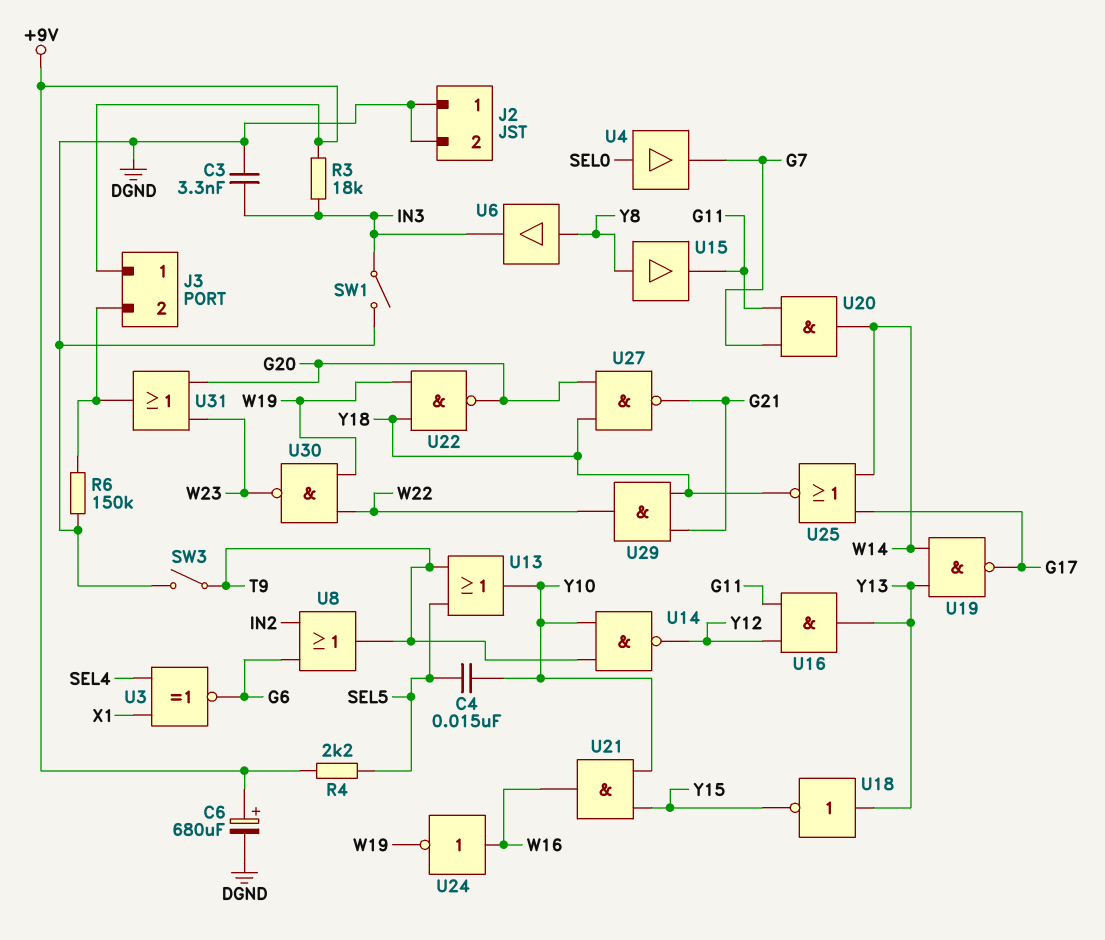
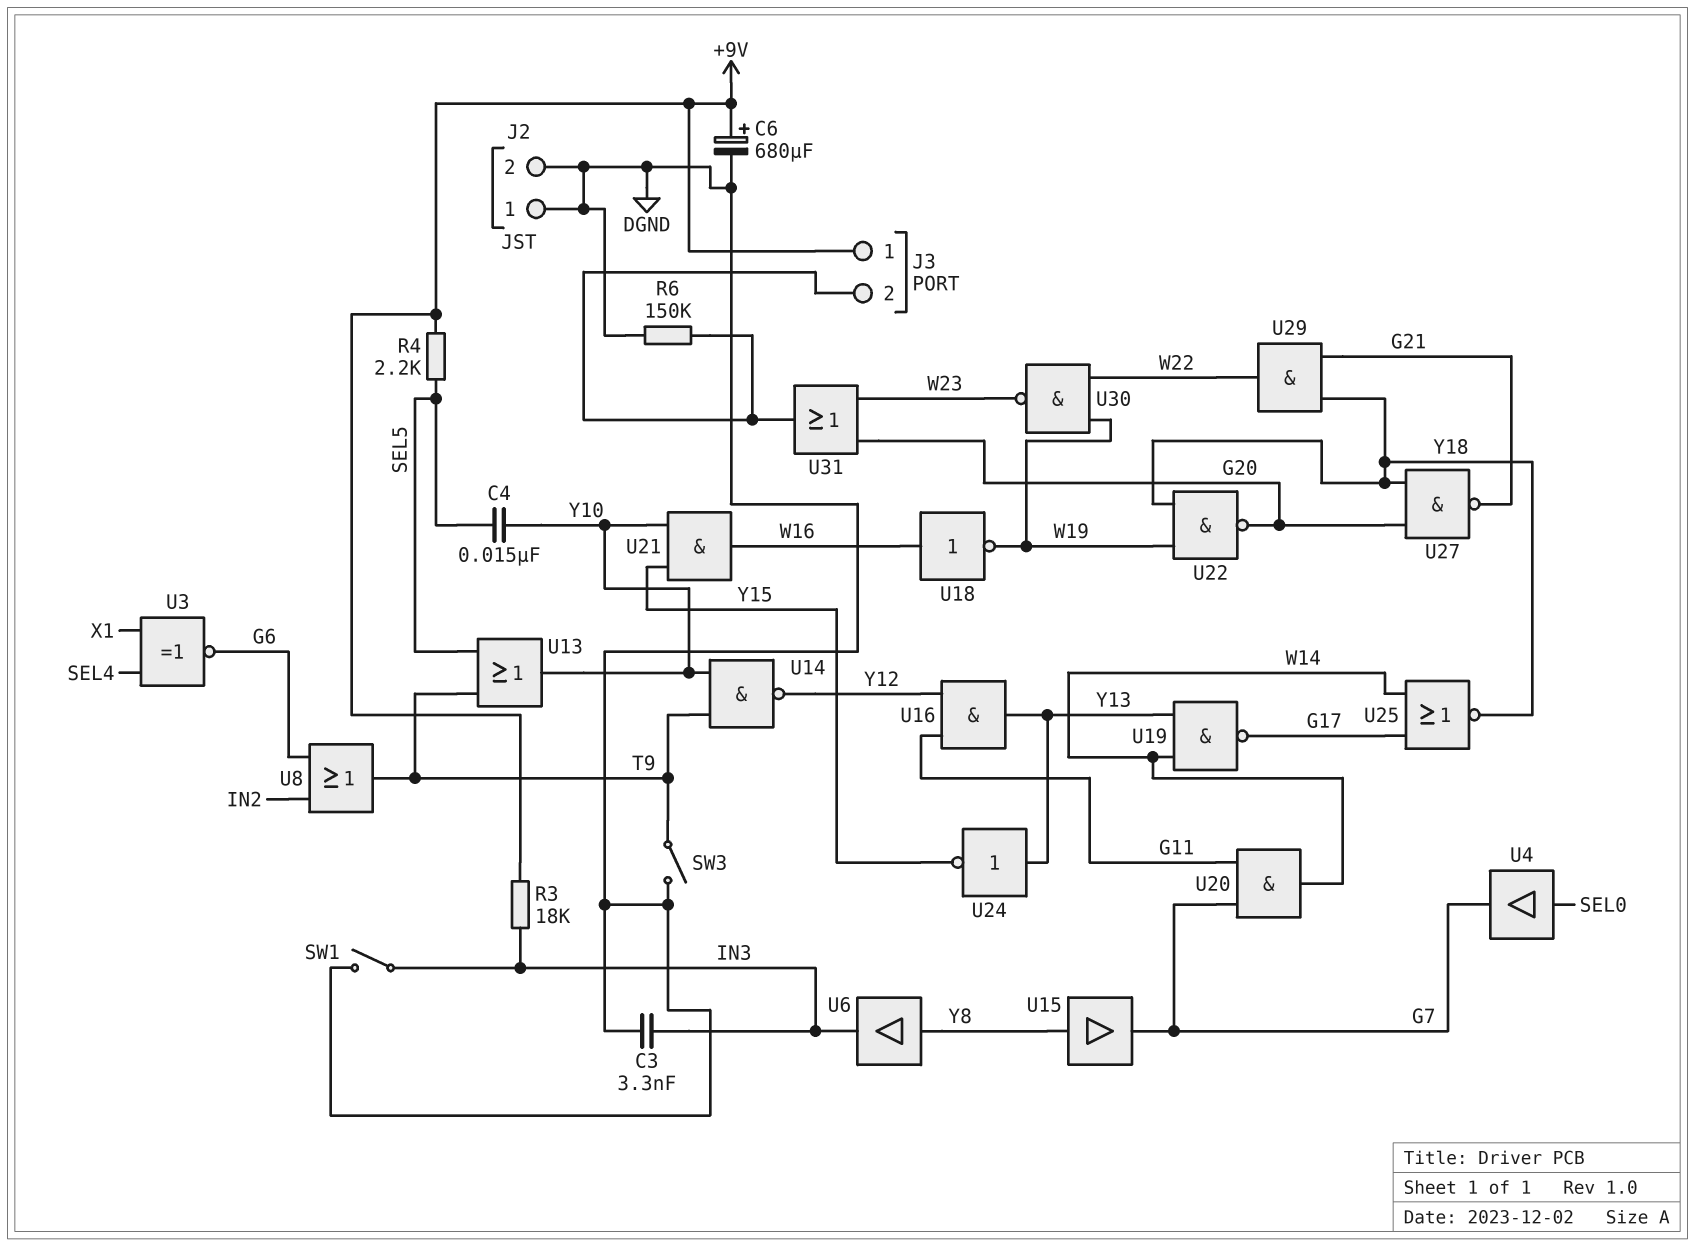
U15: buffer (in Y8, out G11) -> buffer (in Y8, out G7)
U18: NOT (in Y13, out Y15) -> NOT (in W16, out W19)
U24: NOT (in W16, out W19) -> NOT (in Y13, out Y15)

